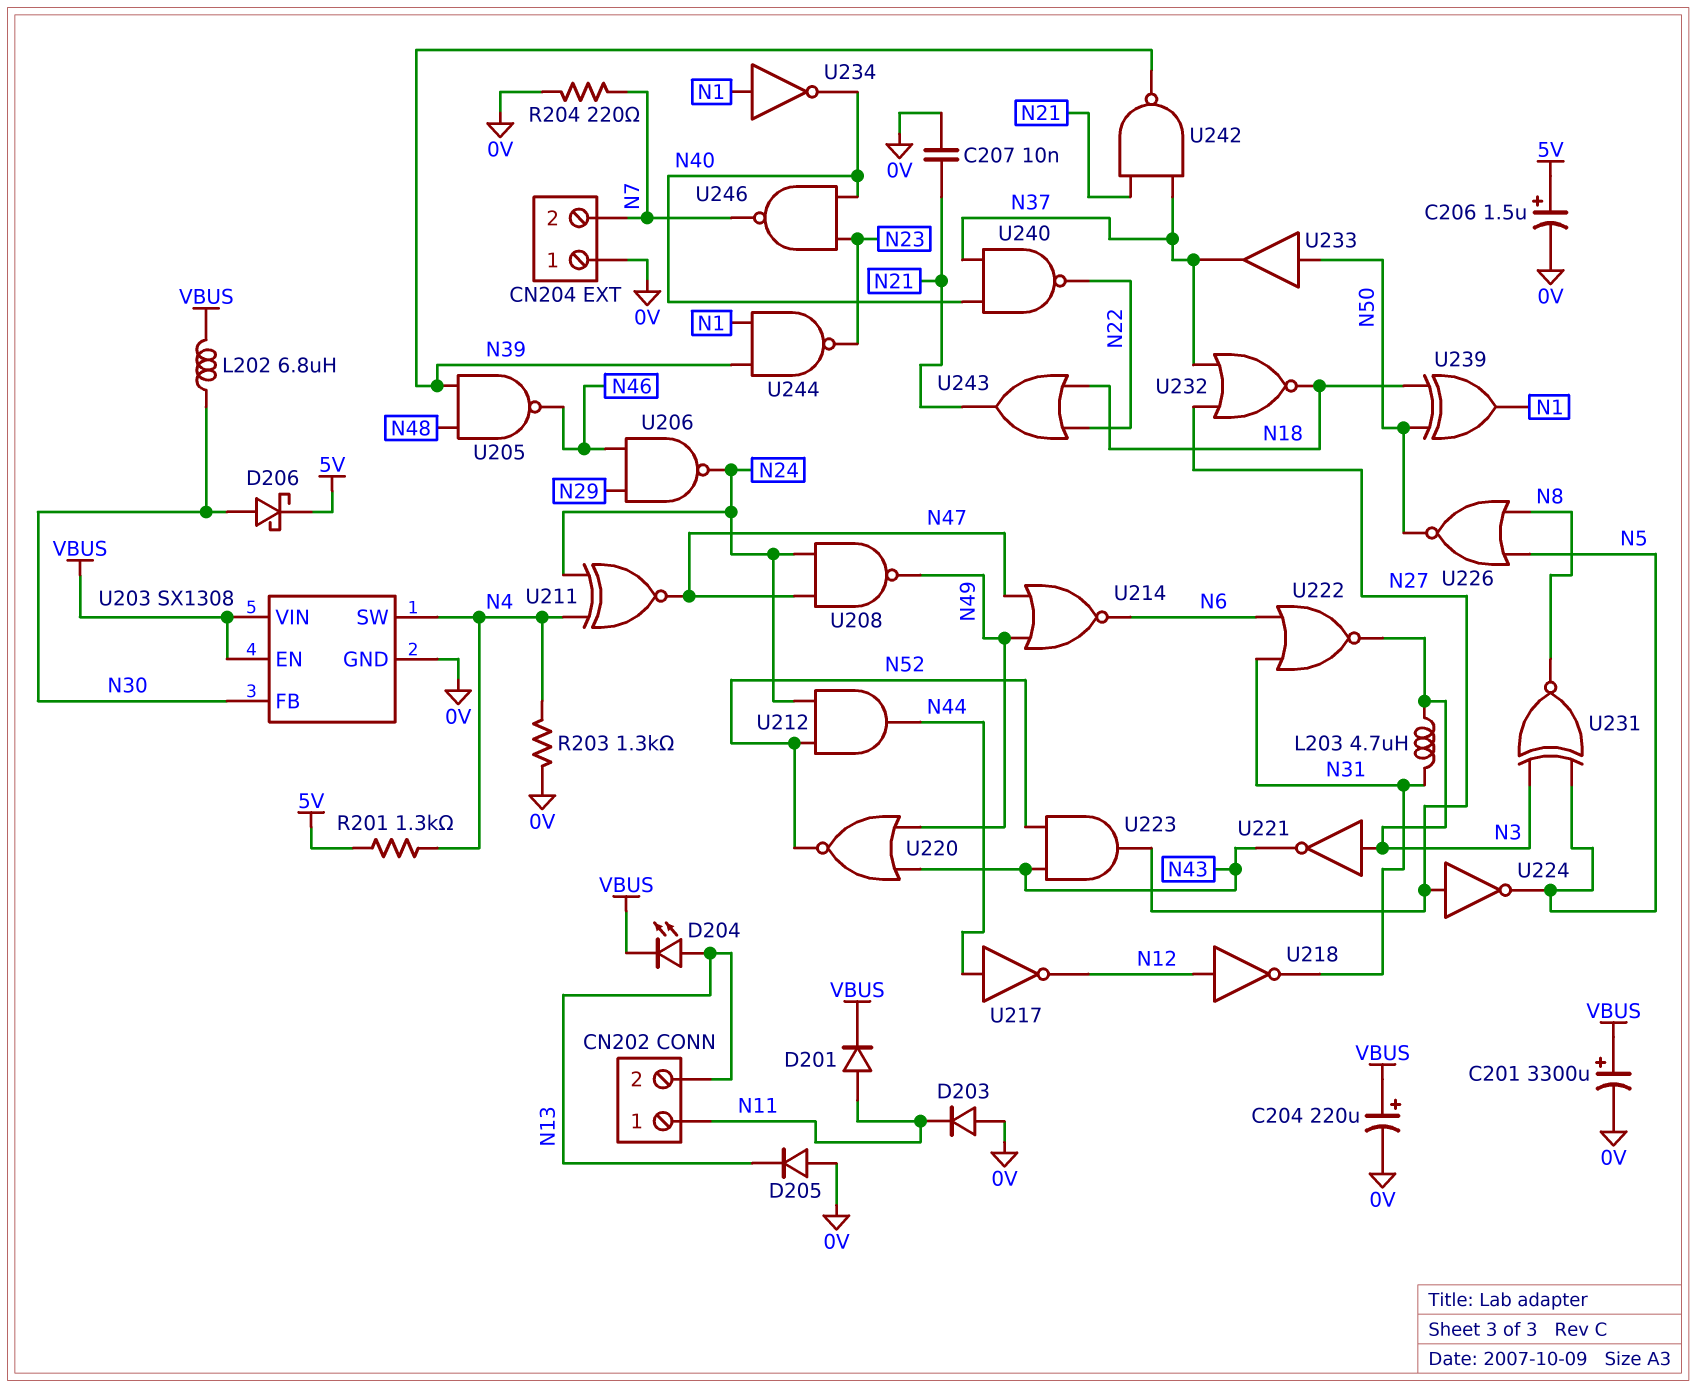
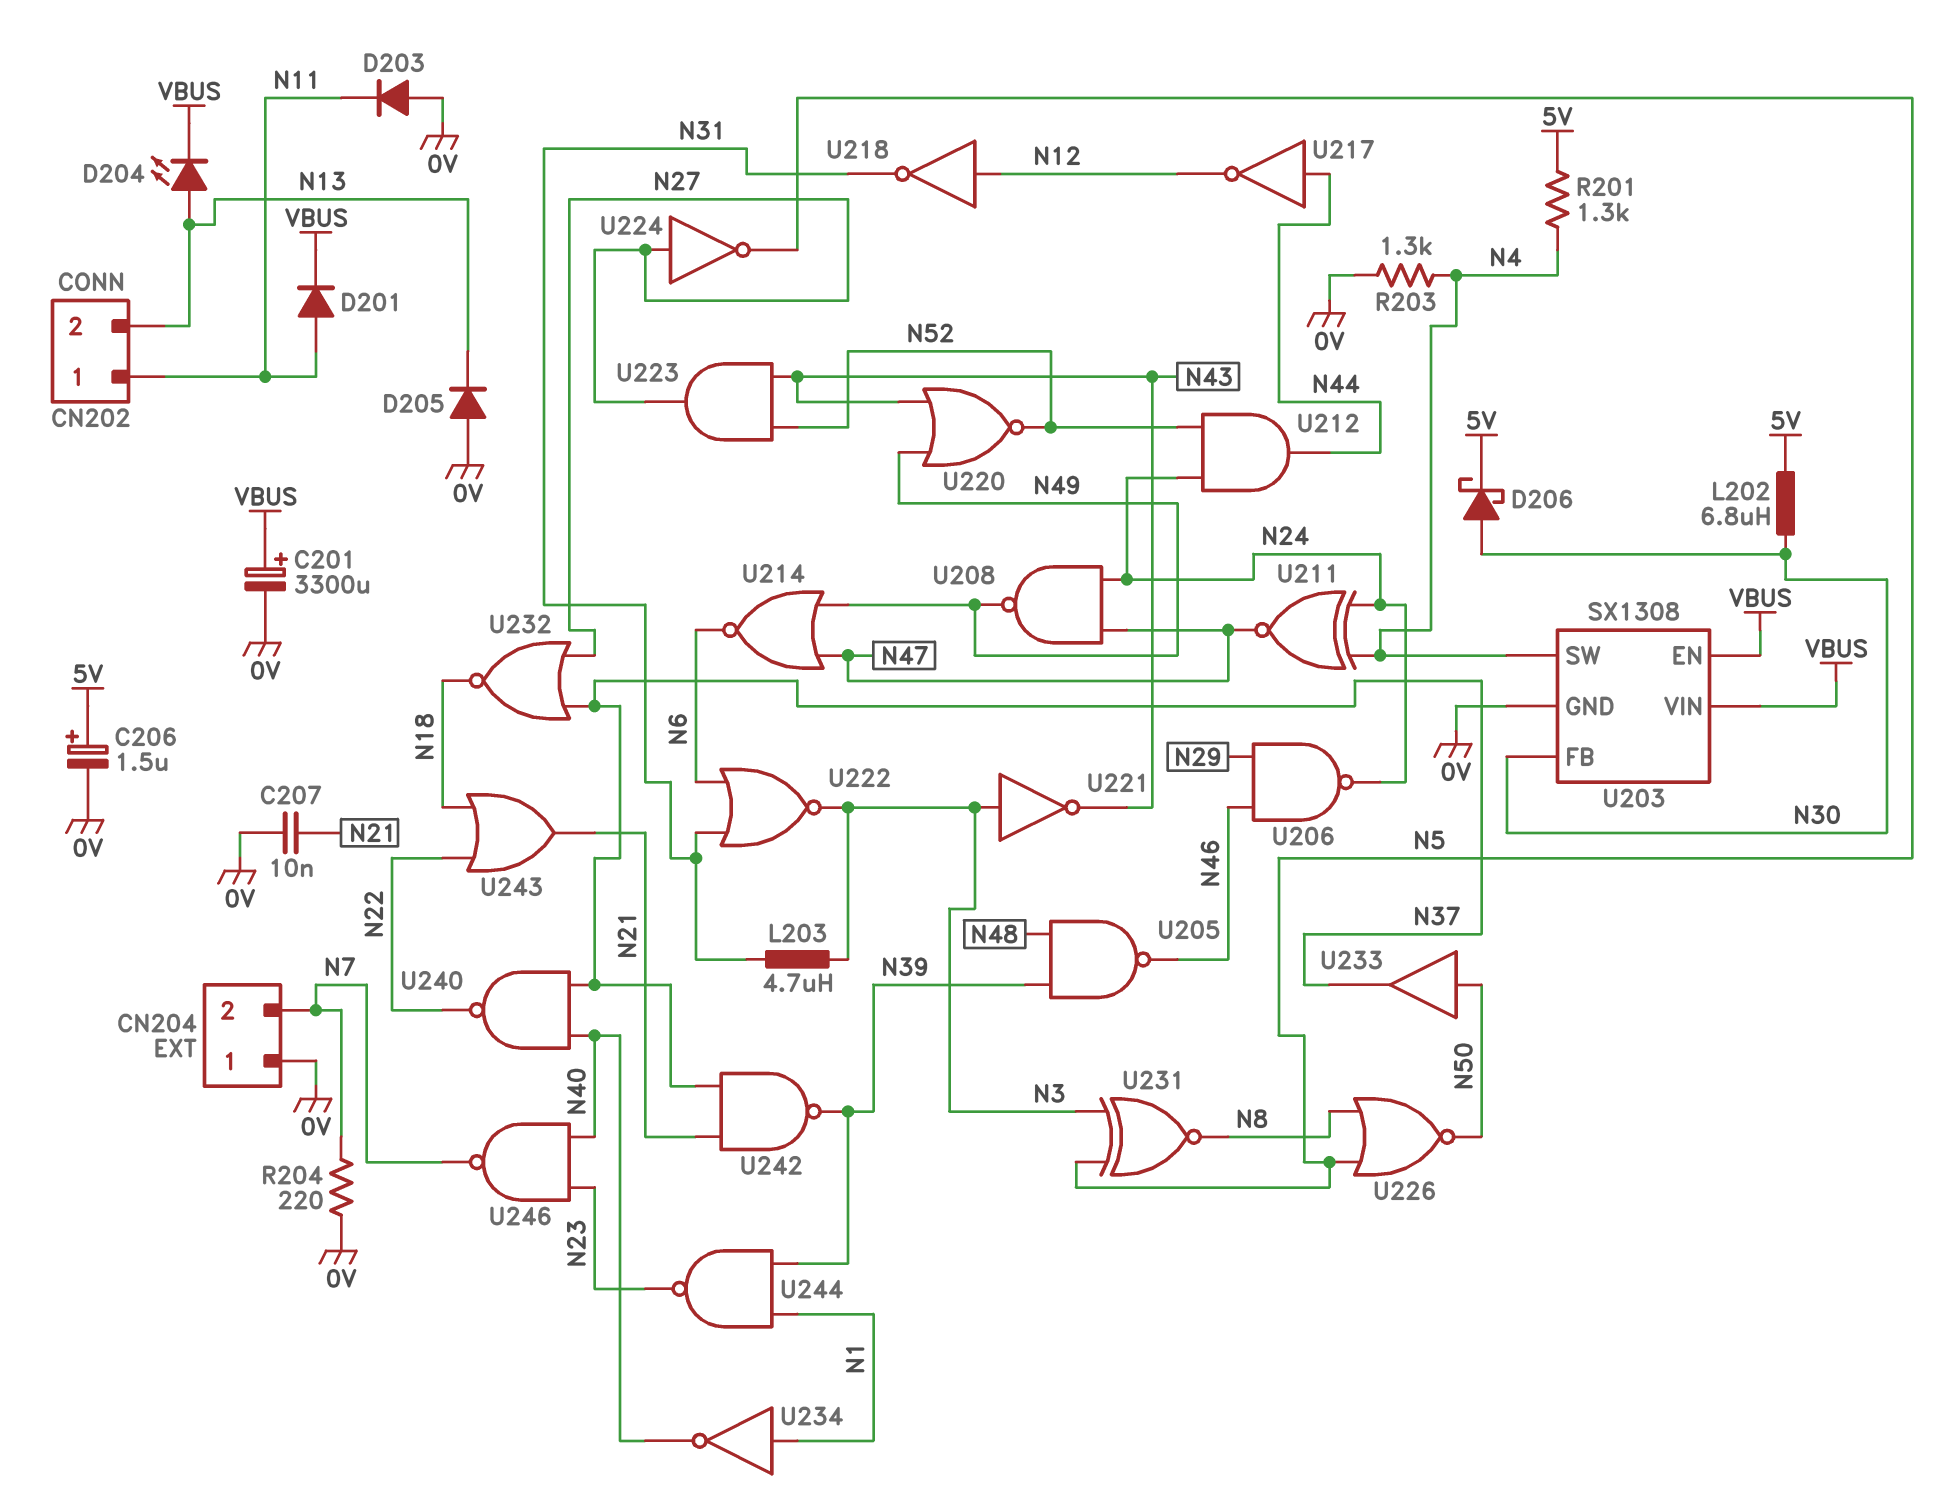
C204: 220uF (plus VBUS, minus 0V) -> none
L202: 6.8uH (N30, VBUS) -> 6.8uH (5V, N30)
U239: XOR (in N18, in N50, out N1) -> none

